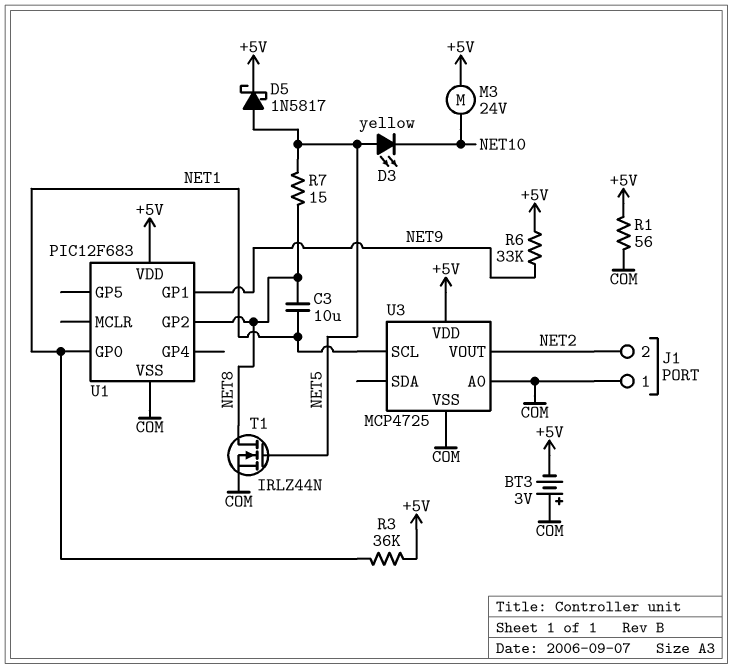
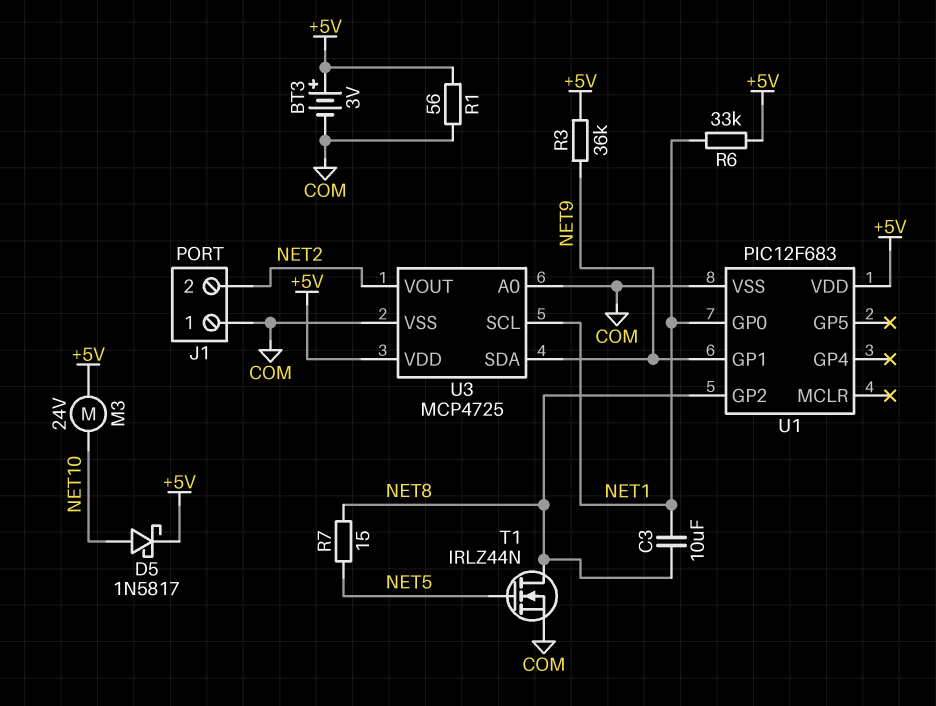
BT3: 3V (plus COM, minus +5V) -> 3V (plus +5V, minus COM)
D3: LED yellow (A NET5, K NET10) -> none
D5: schottky 1N5817 (A NET5, K +5V) -> schottky 1N5817 (A NET10, K +5V)
R3: 36k (+5V, NET1) -> 36k (+5V, NET9)
R6: 33k (+5V, NET9) -> 33k (+5V, NET1)
U3 pin SDA: none -> NET9

